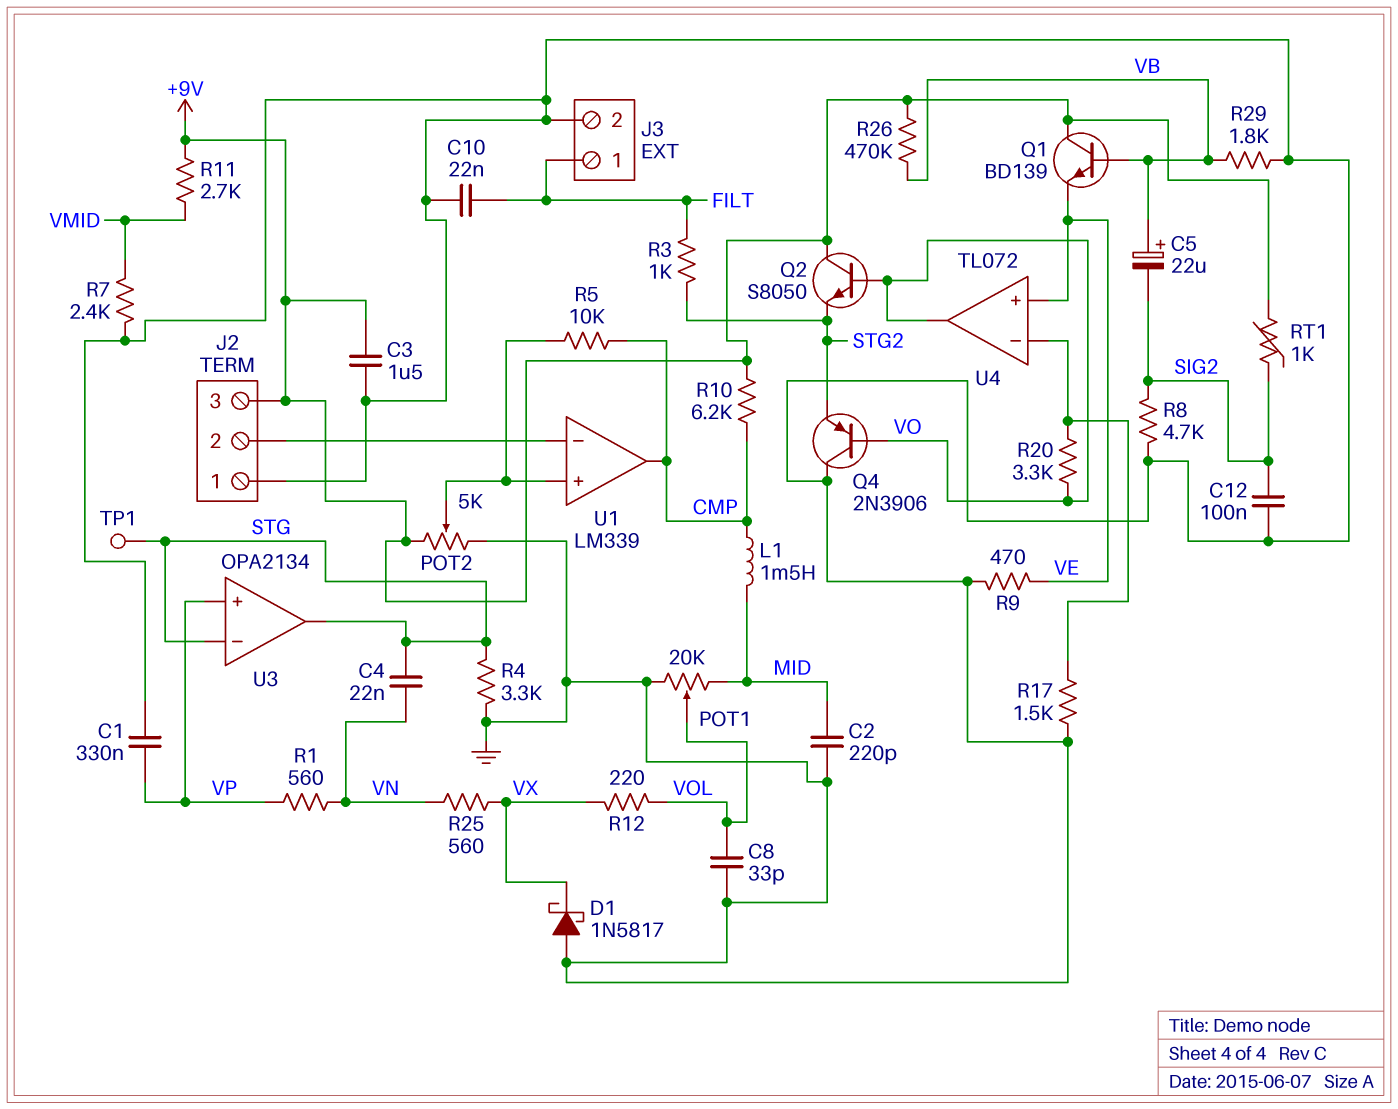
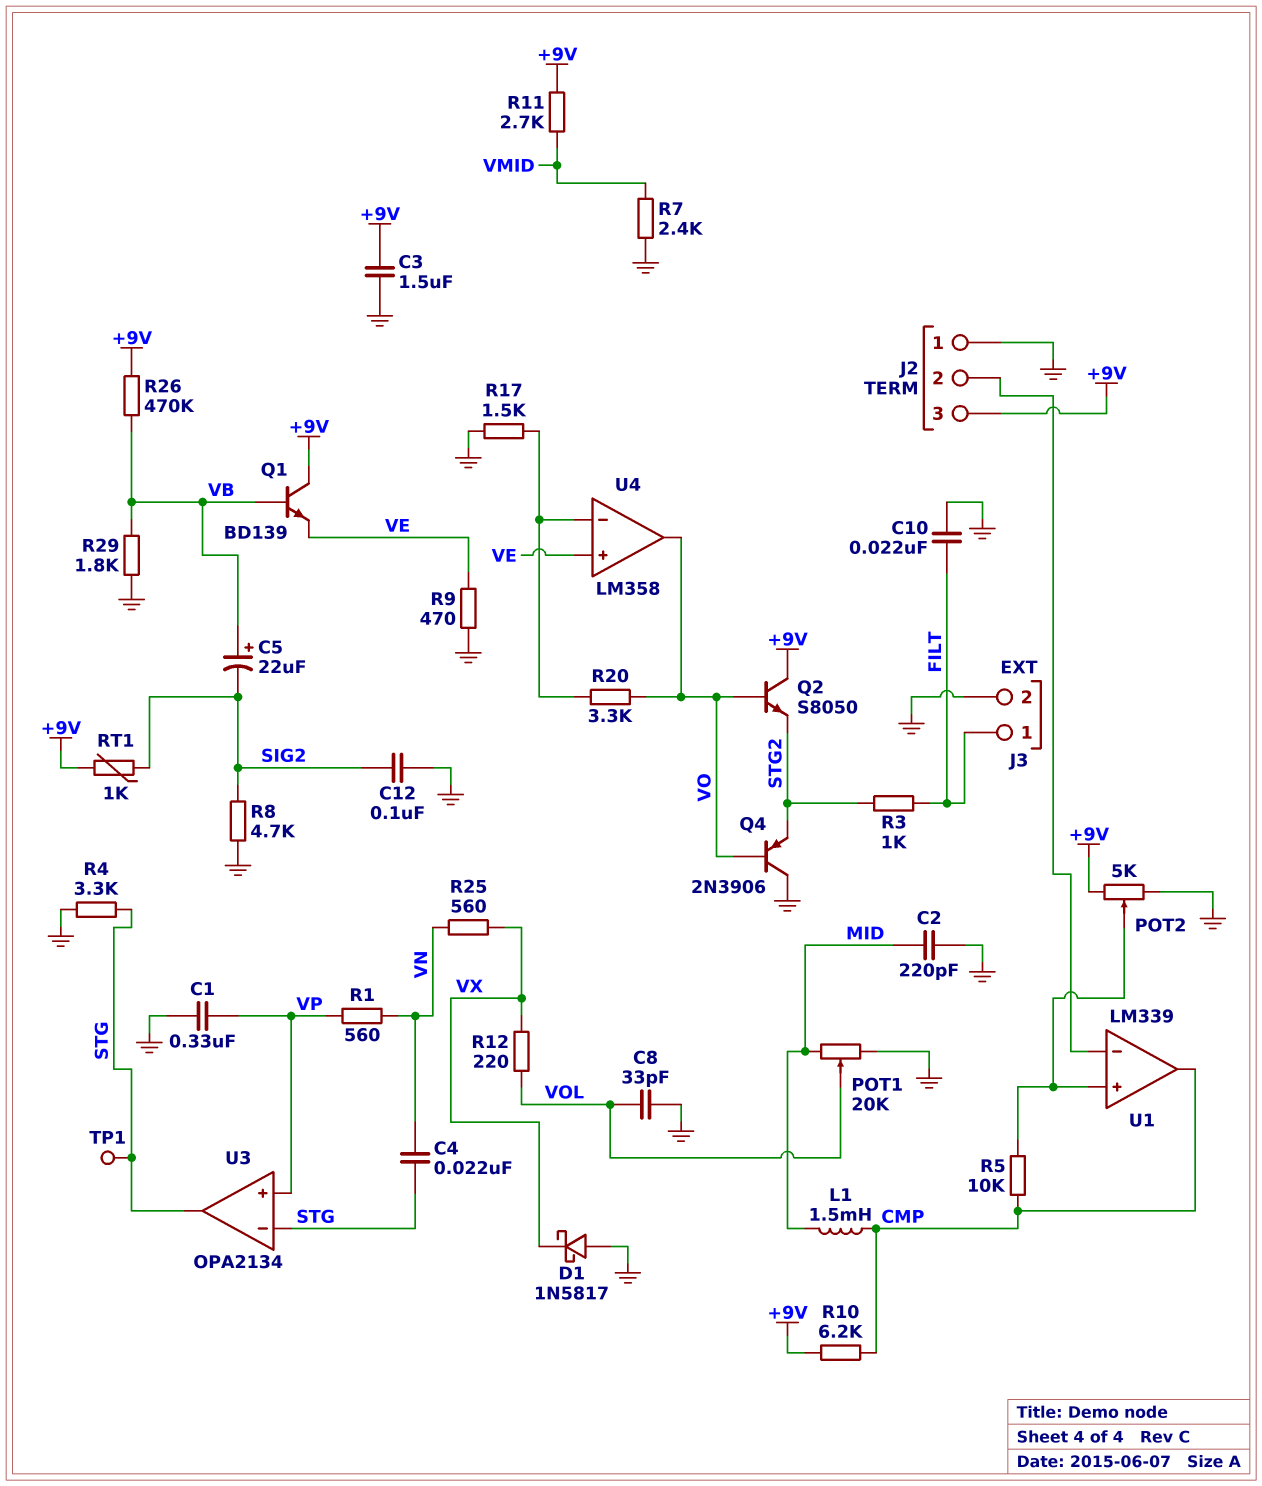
U4: TL072 -> LM358

